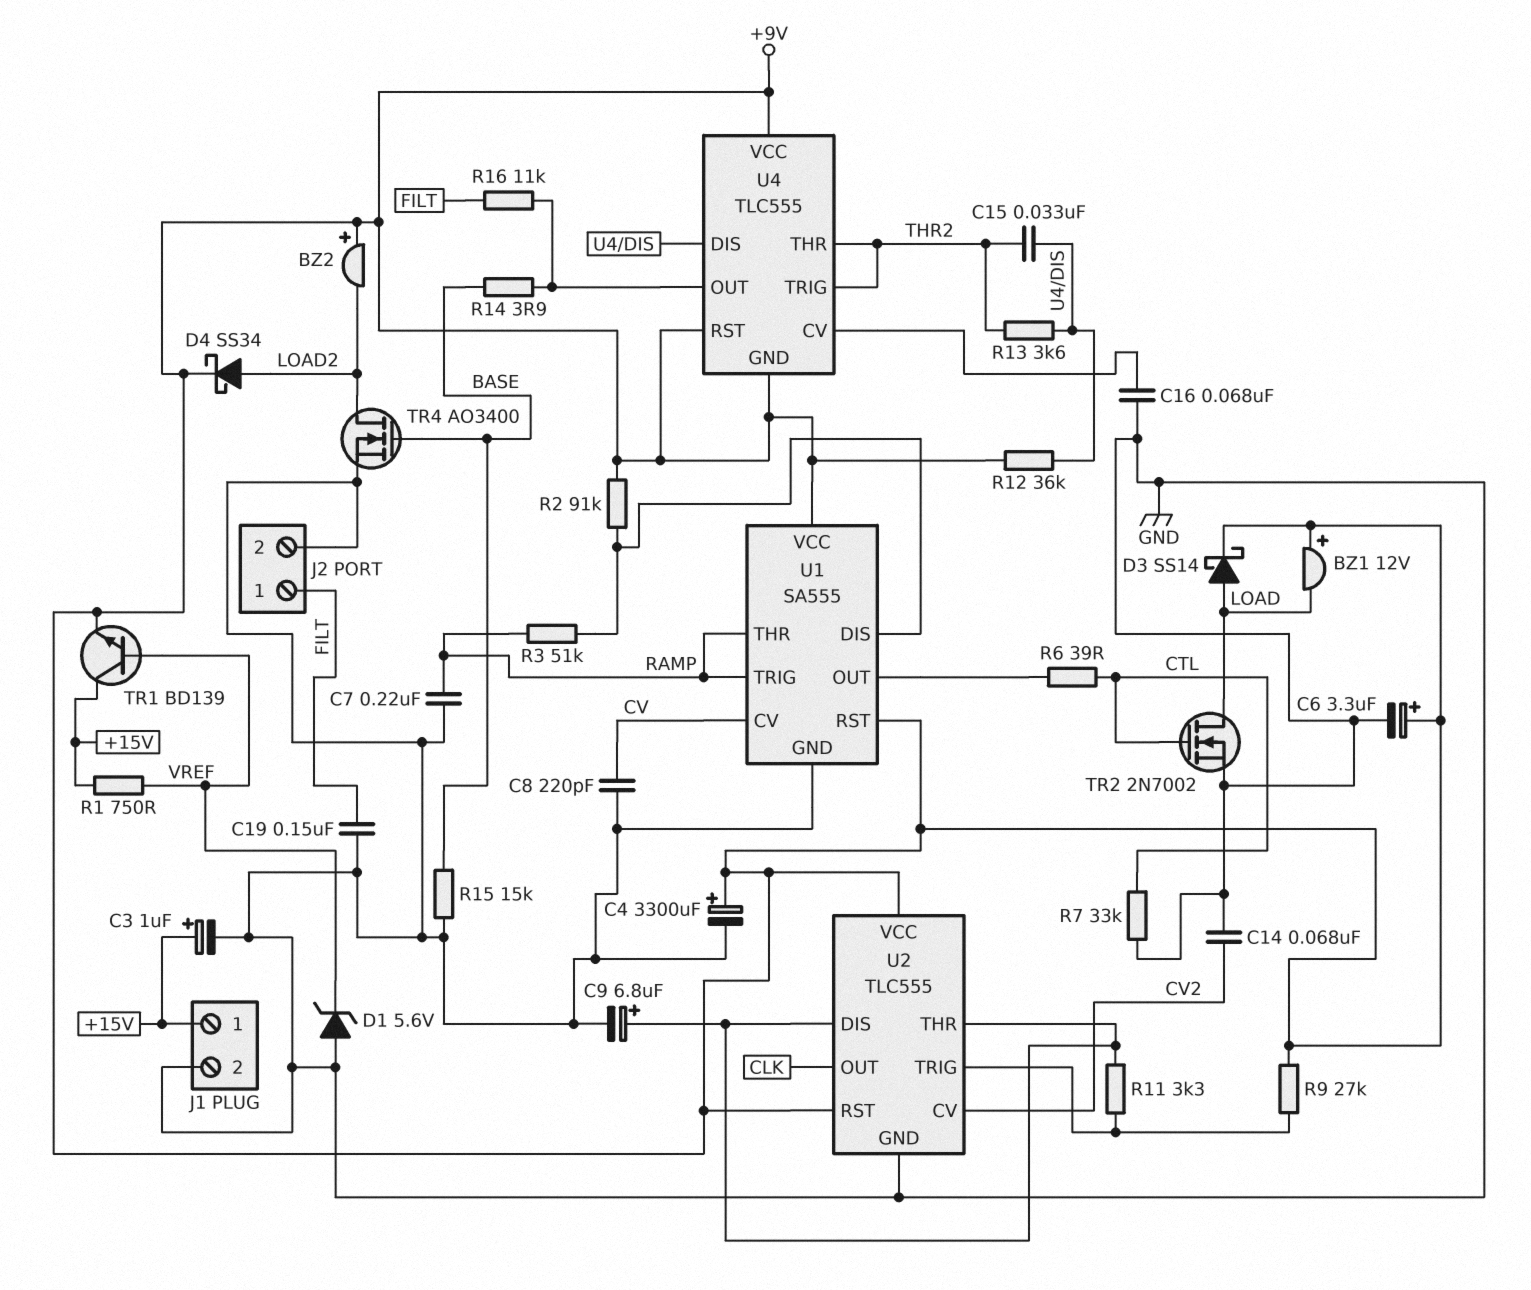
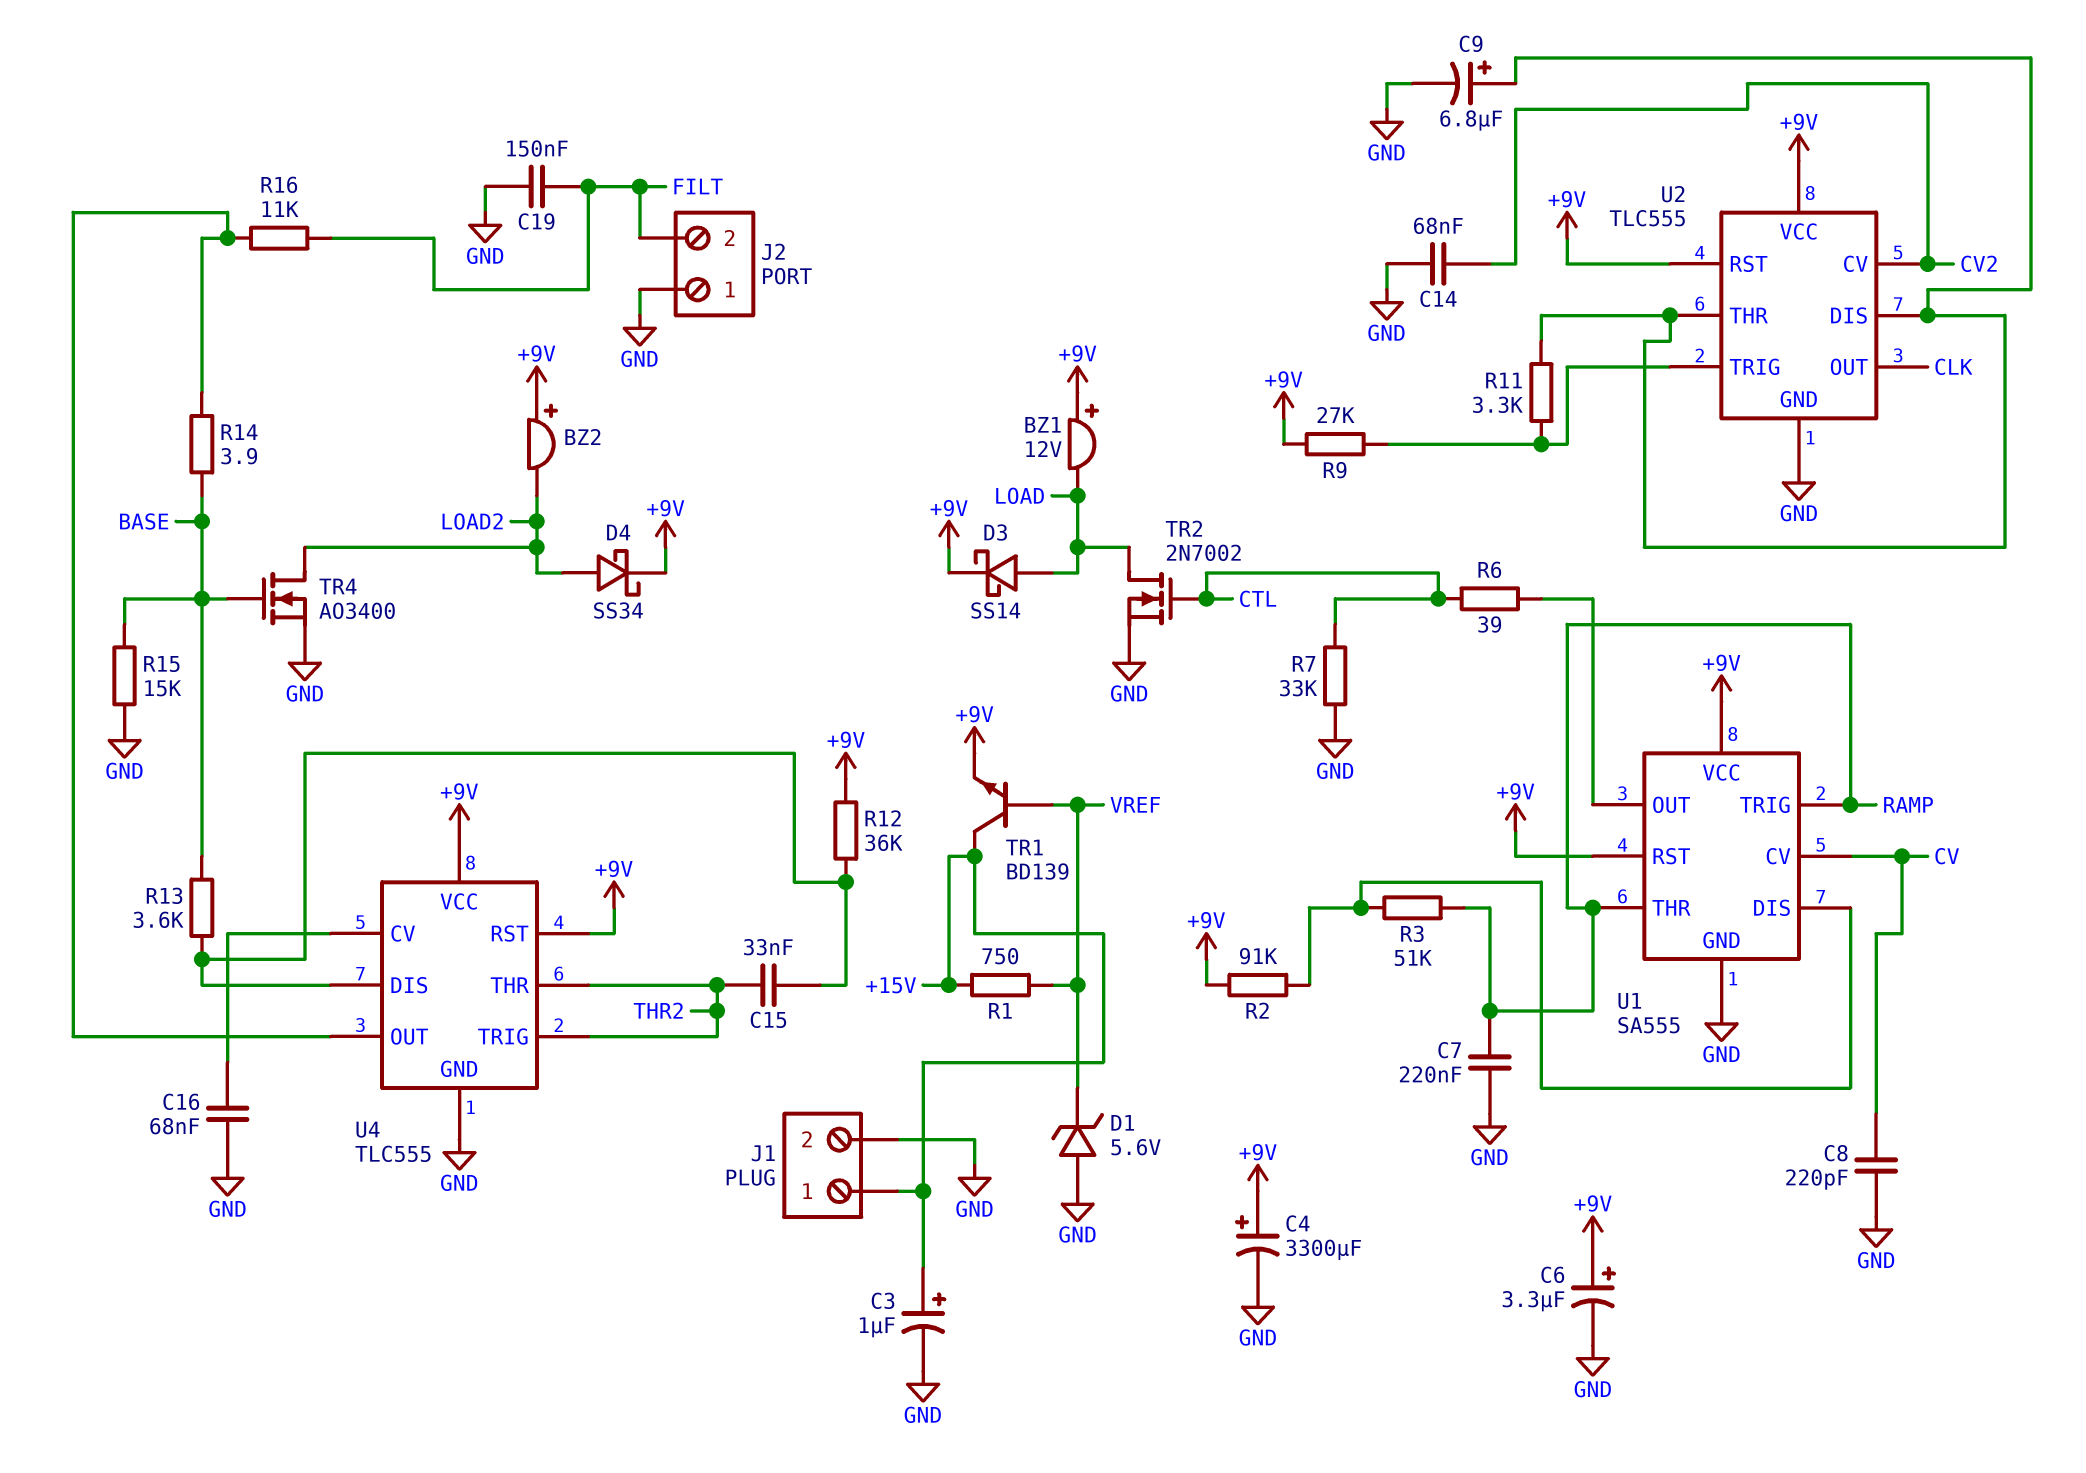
J2 pin 1: FILT -> GND
J2 pin 2: GND -> FILT
R13: 3.6k (THR2, U4/DIS) -> 3.6k (BASE, U4/DIS)
U4 pin GND: +9V -> GND

